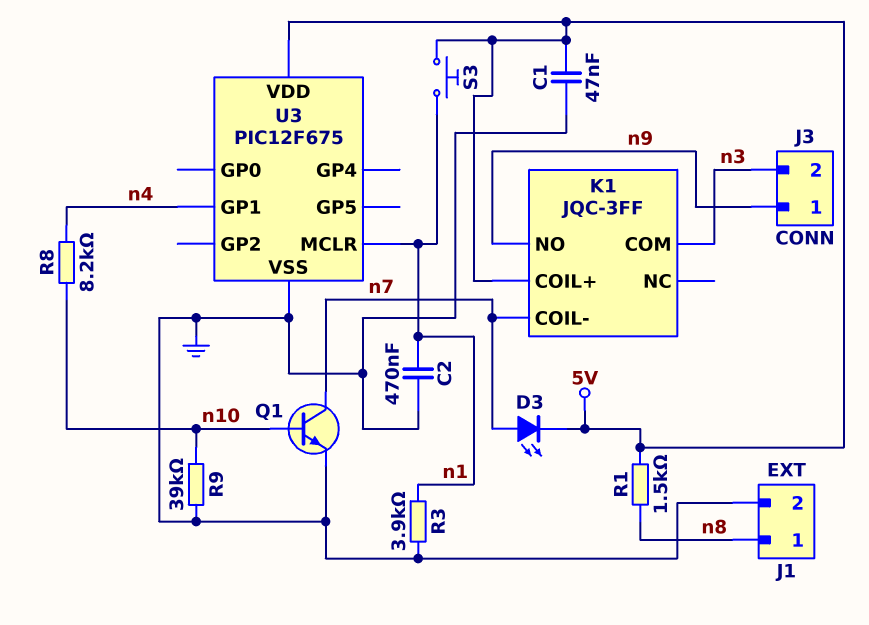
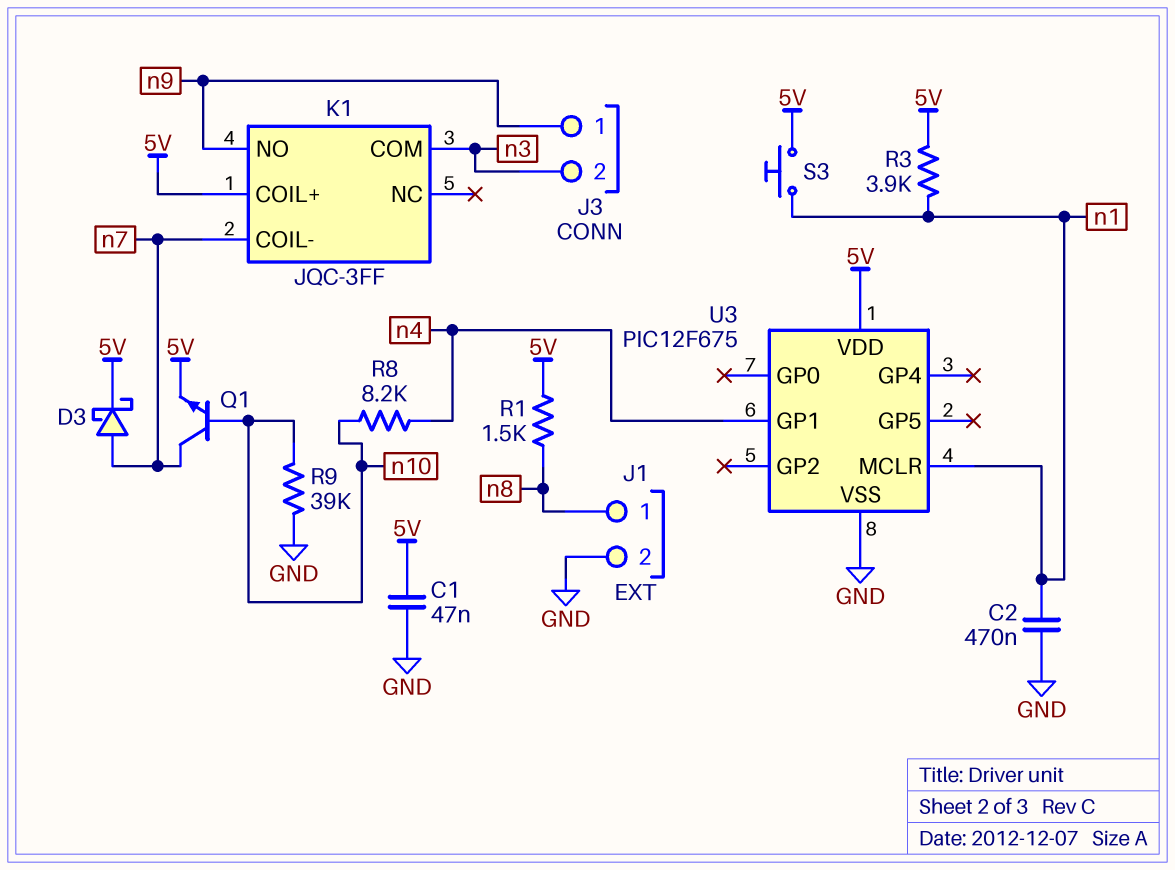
D3: LED (A n7, K 5V) -> schottky (A n7, K 5V)
Q1: NPN (B n10, C n7, E GND) -> NPN (B n10, C n7, E 5V)
R3: 3.9k (GND, n1) -> 3.9k (5V, n1)

